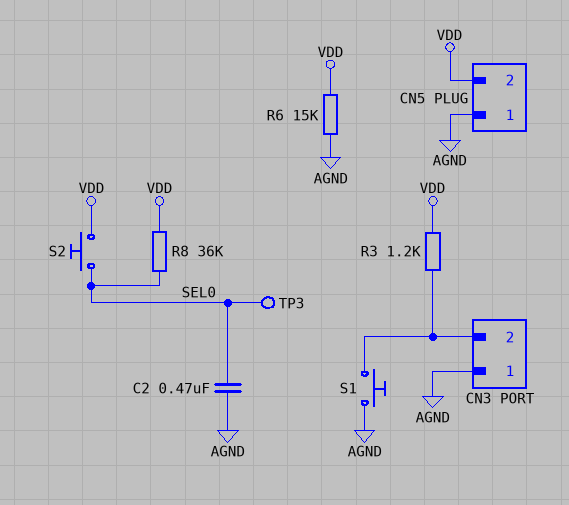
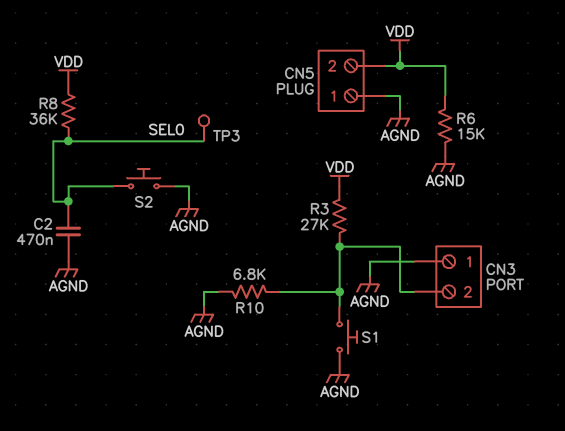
R3: 1.2k (CN3/2, VDD) -> 27k (CN3/2, VDD)
R10: none -> 6.8k (AGND, CN3/2)
S2: button (SEL0, VDD) -> button (AGND, SEL0)

